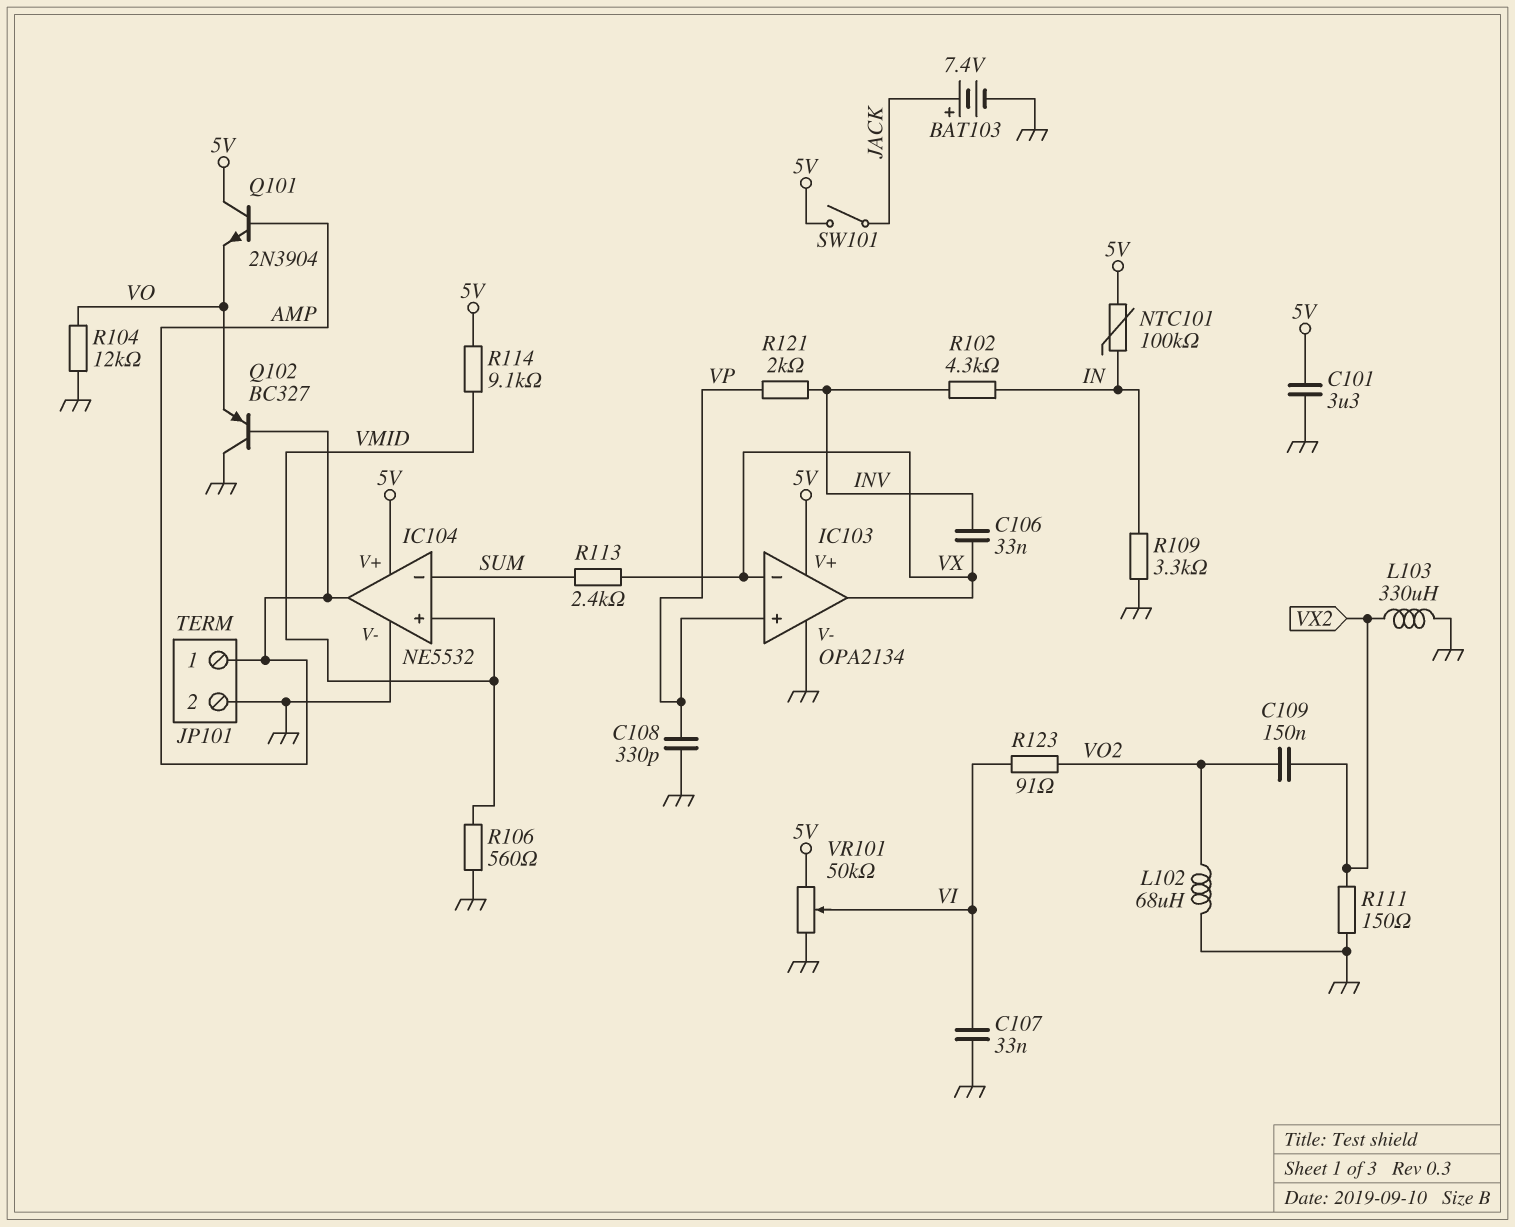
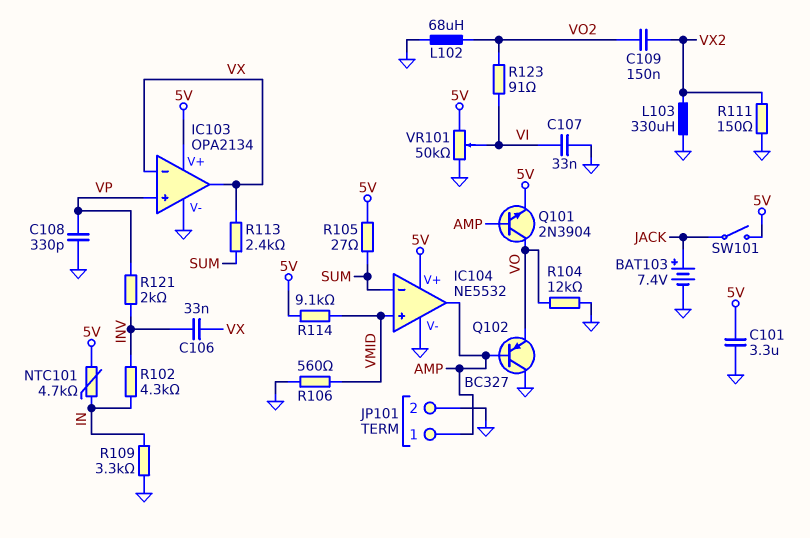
NTC101: 100k (5V, IN) -> 4.7k (5V, IN)
Q101: NPN 2N3904 (B AMP, C 5V, E VO) -> NPN 2N3904 (B AMP, C VO, E 5V)
R105: none -> 27 (5V, SUM)

